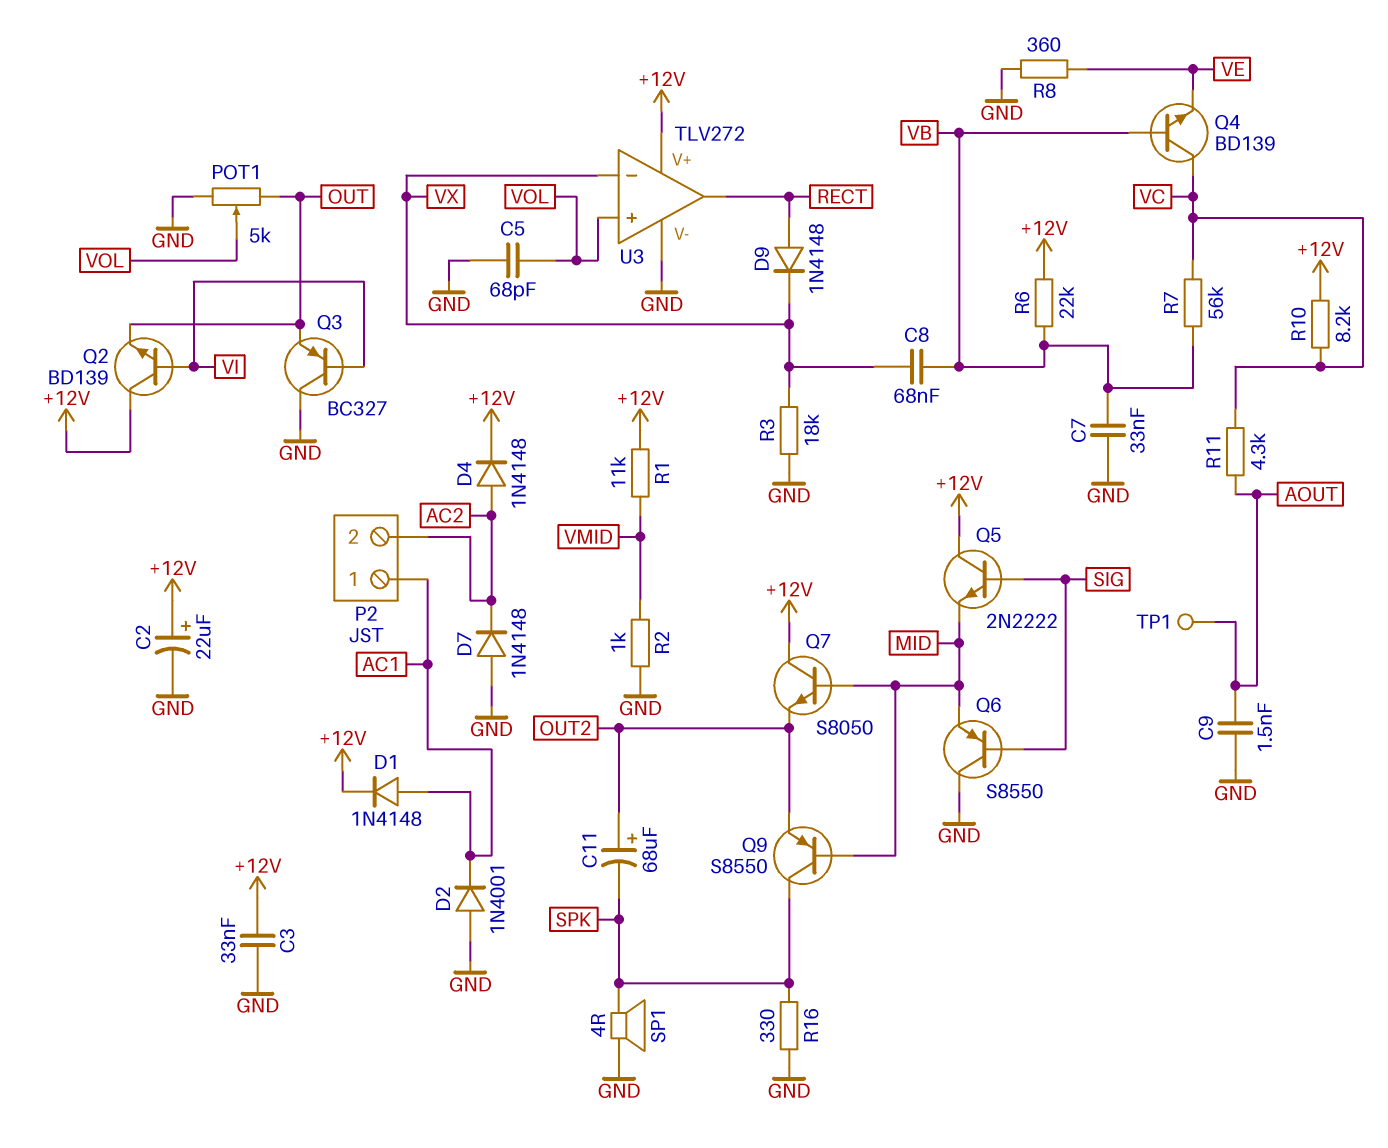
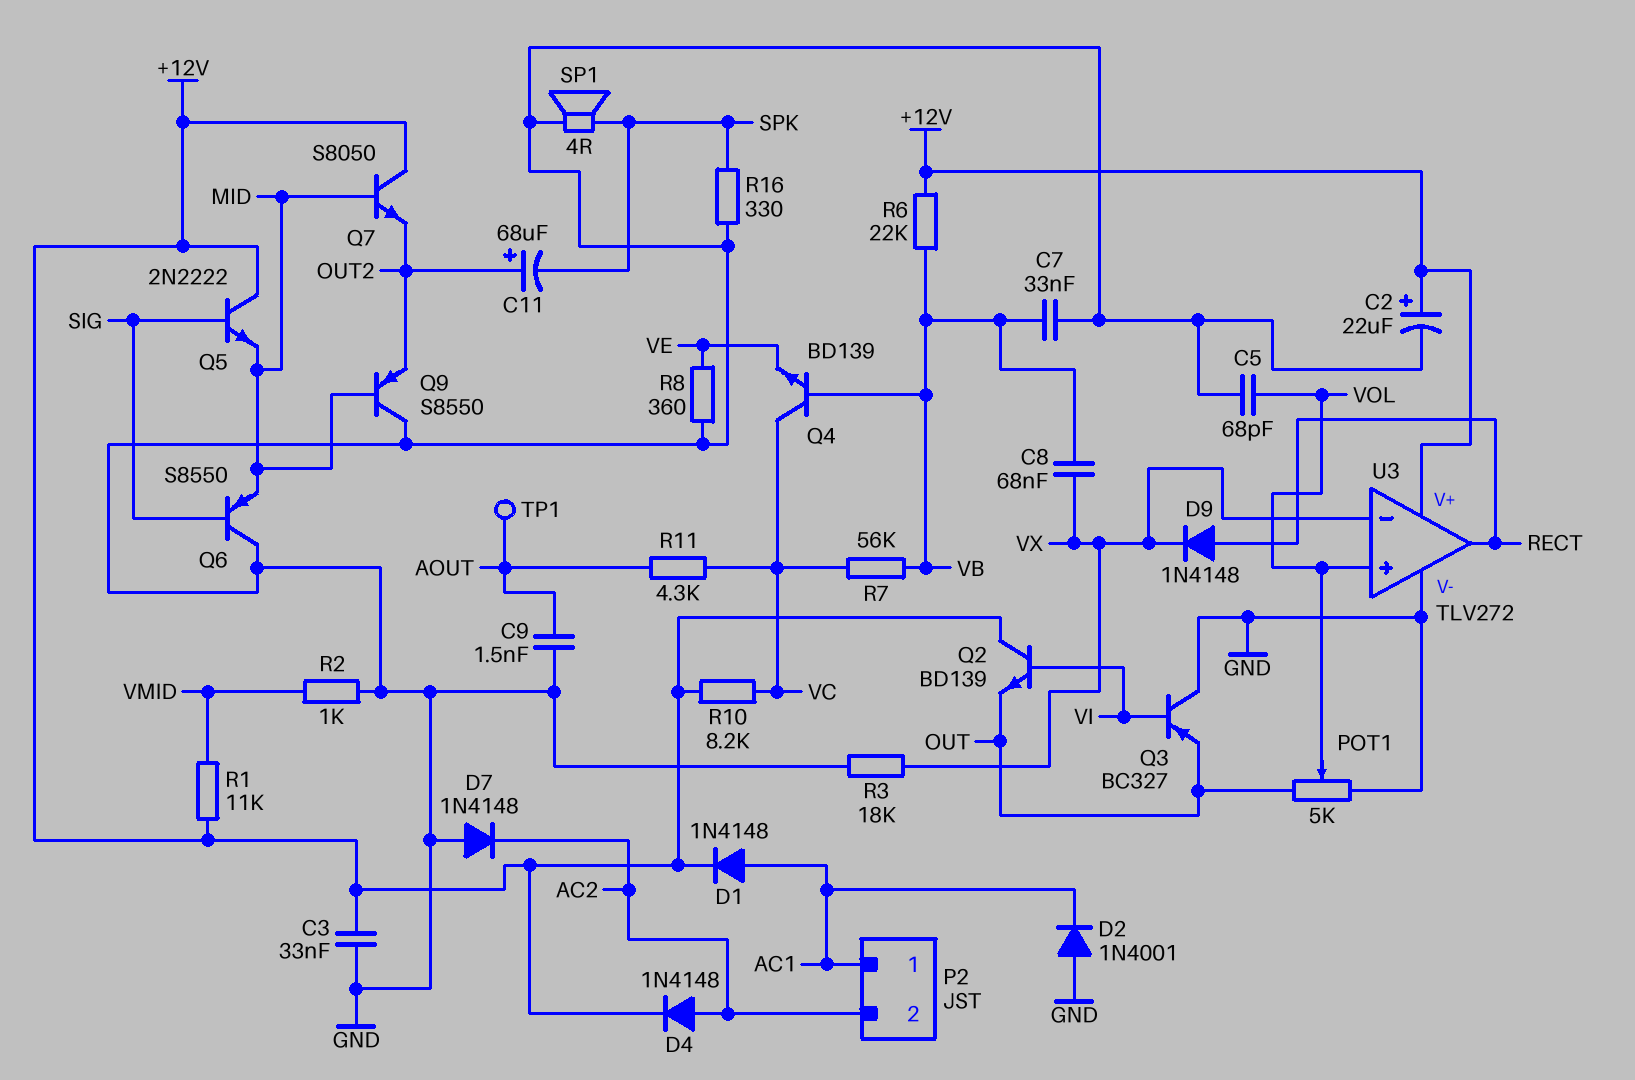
Q9: PNP S8550 (B MID, C SPK, E OUT2) -> PNP S8550 (B MID, C GND, E OUT2)

